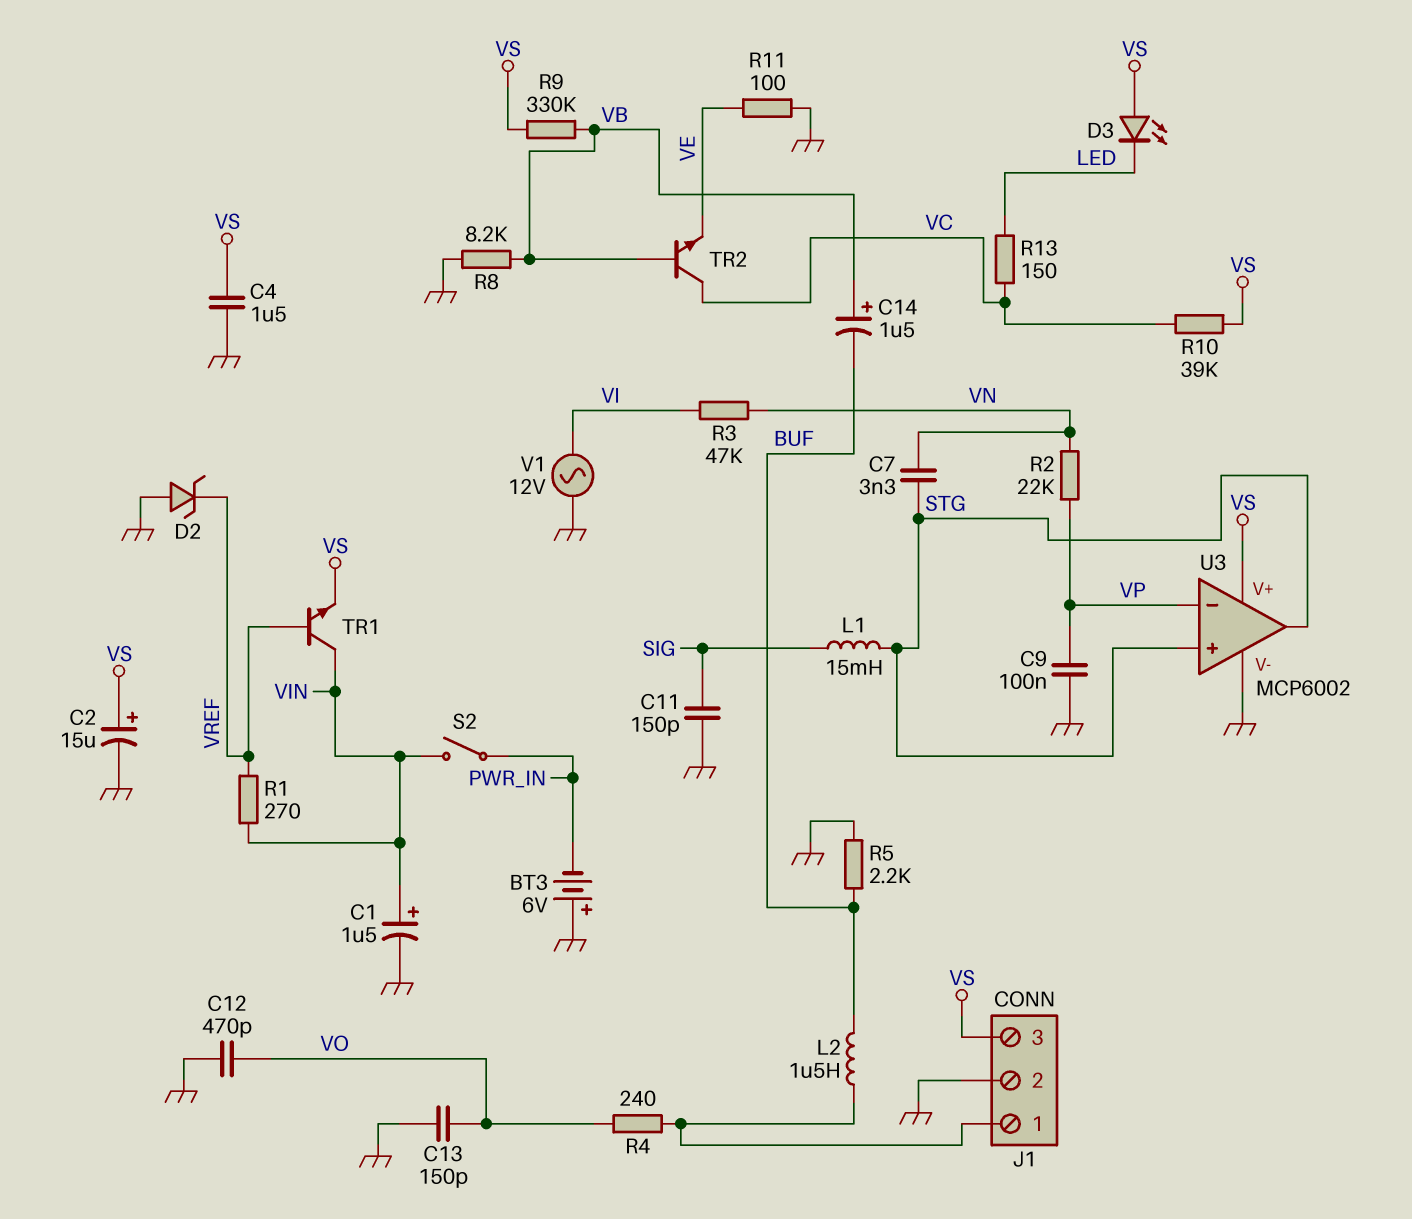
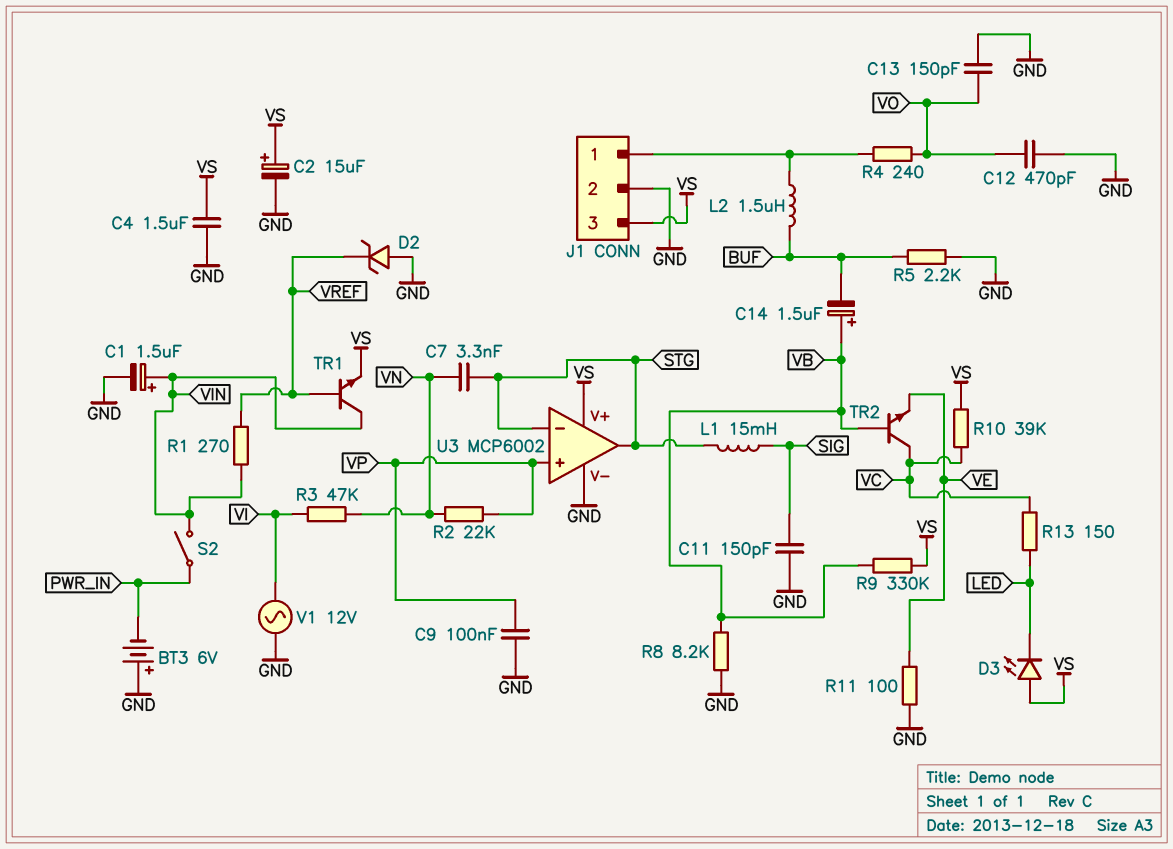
U3 pin in+: STG -> VP
U3 pin in-: VP -> STG

